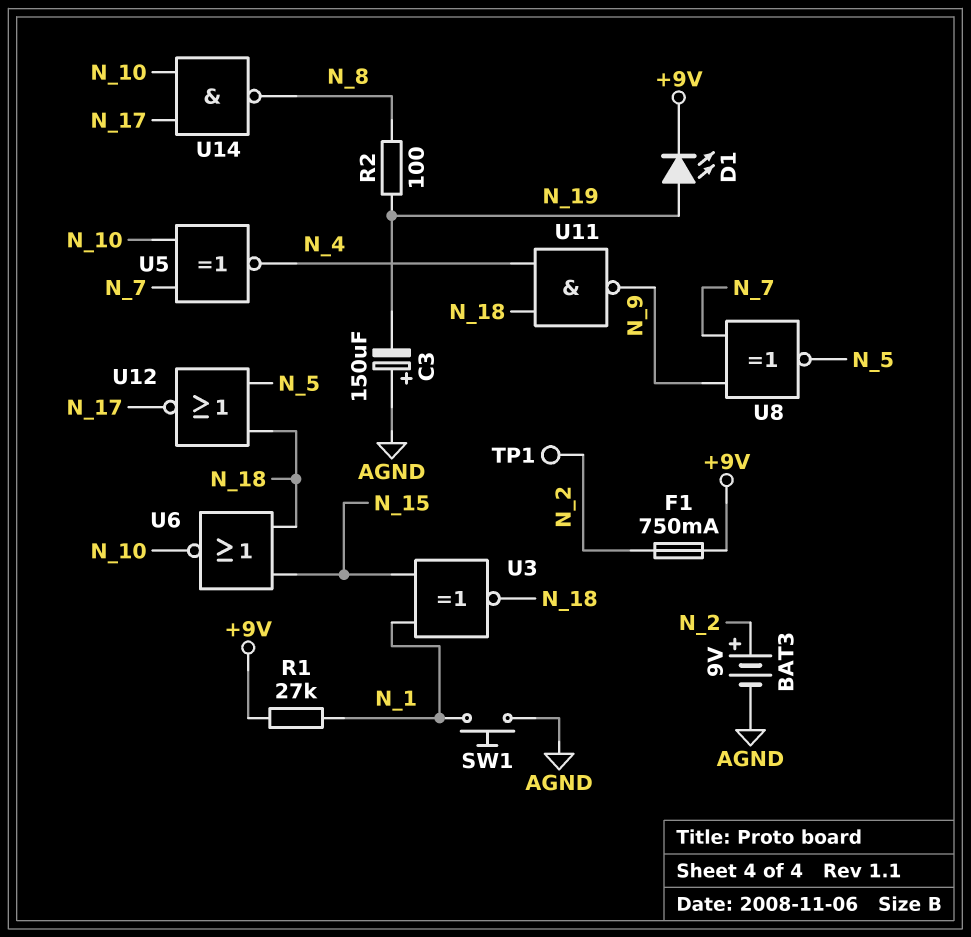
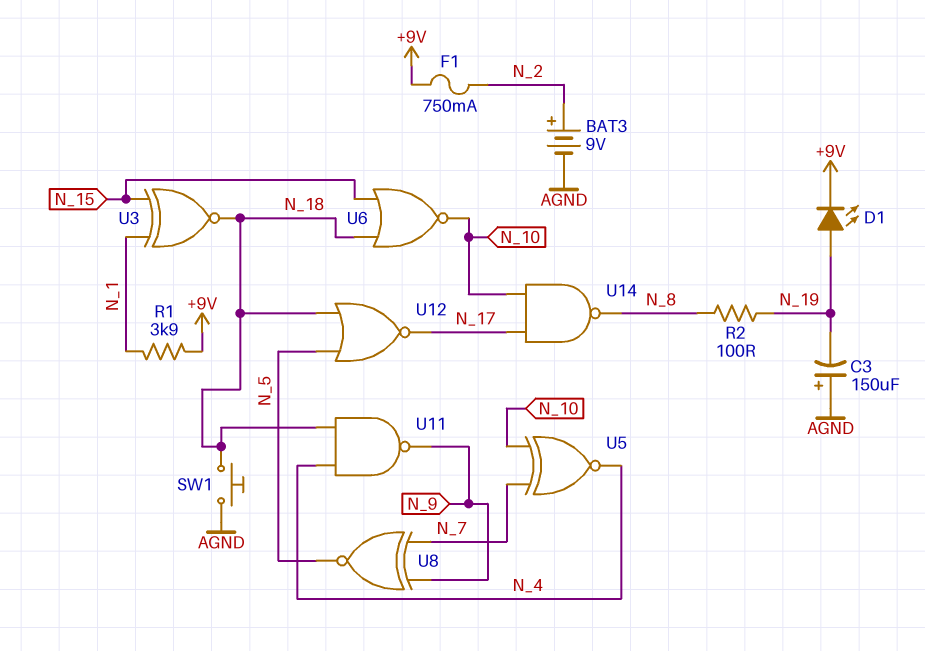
R1: 27k (+9V, N_1) -> 3.9k (+9V, N_1)
SW1: button (AGND, N_1) -> button (AGND, N_18)
TP1: test point (N_2) -> none

